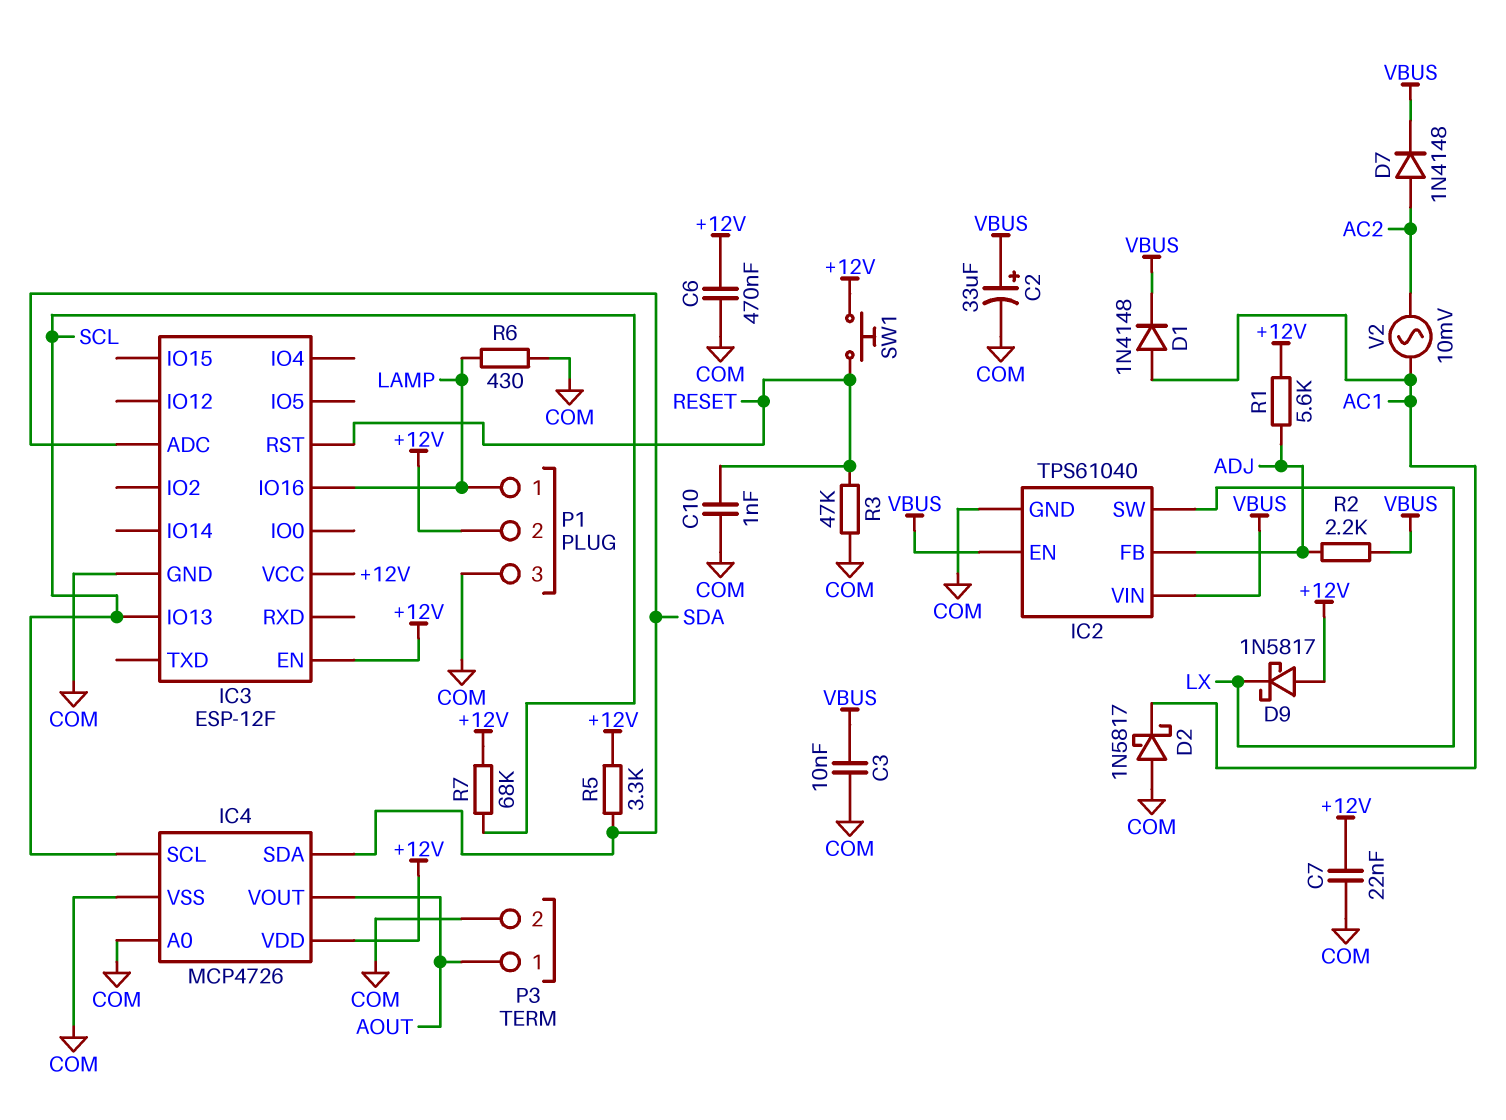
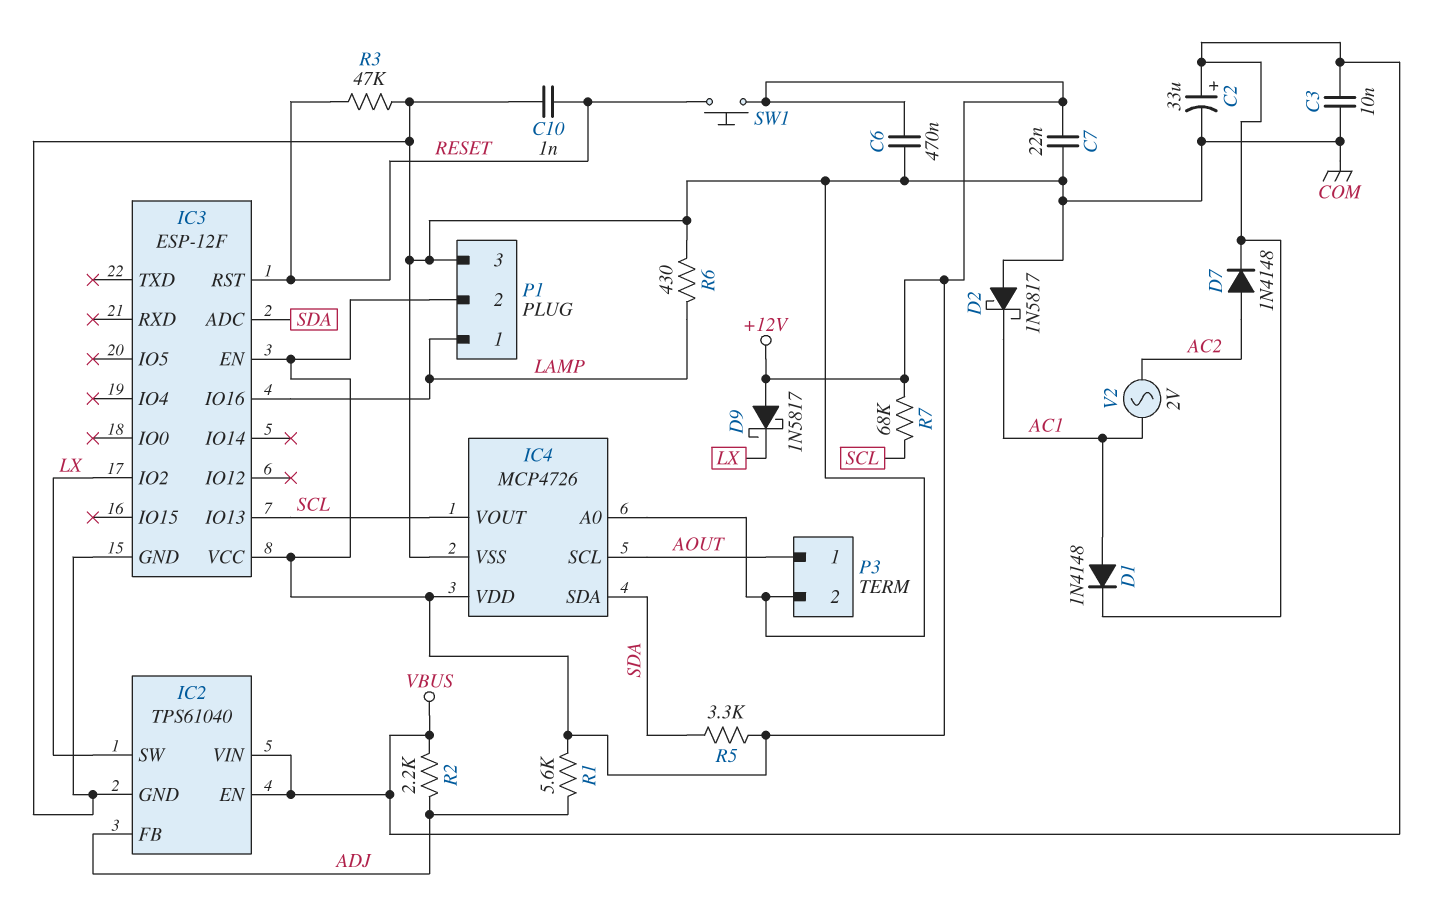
IC3 pin IO2: none -> LX
IC4 pin SCL: SCL -> AOUT
IC4 pin VOUT: AOUT -> SCL
V2: AC 10mV (AC1, AC2) -> AC 2V (AC1, AC2)

